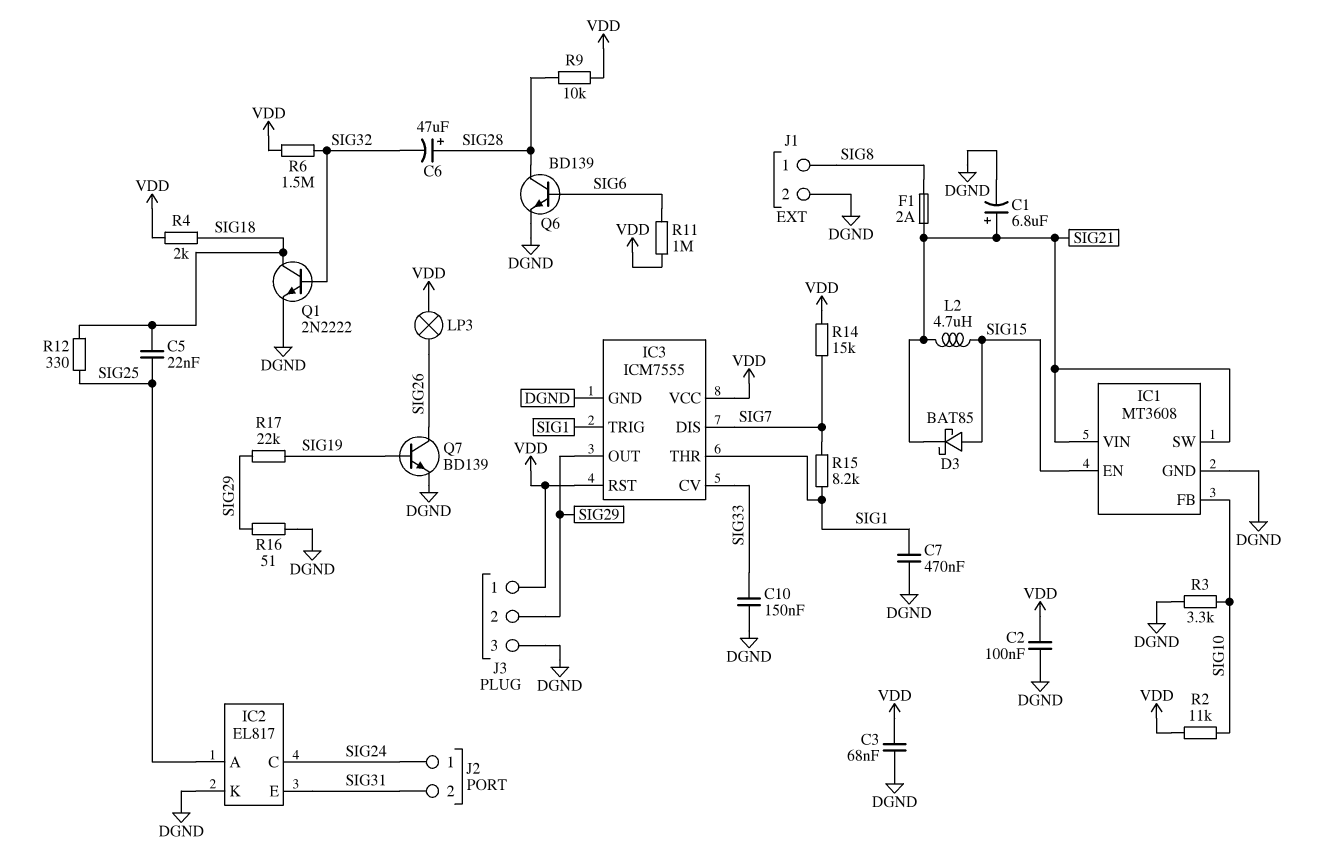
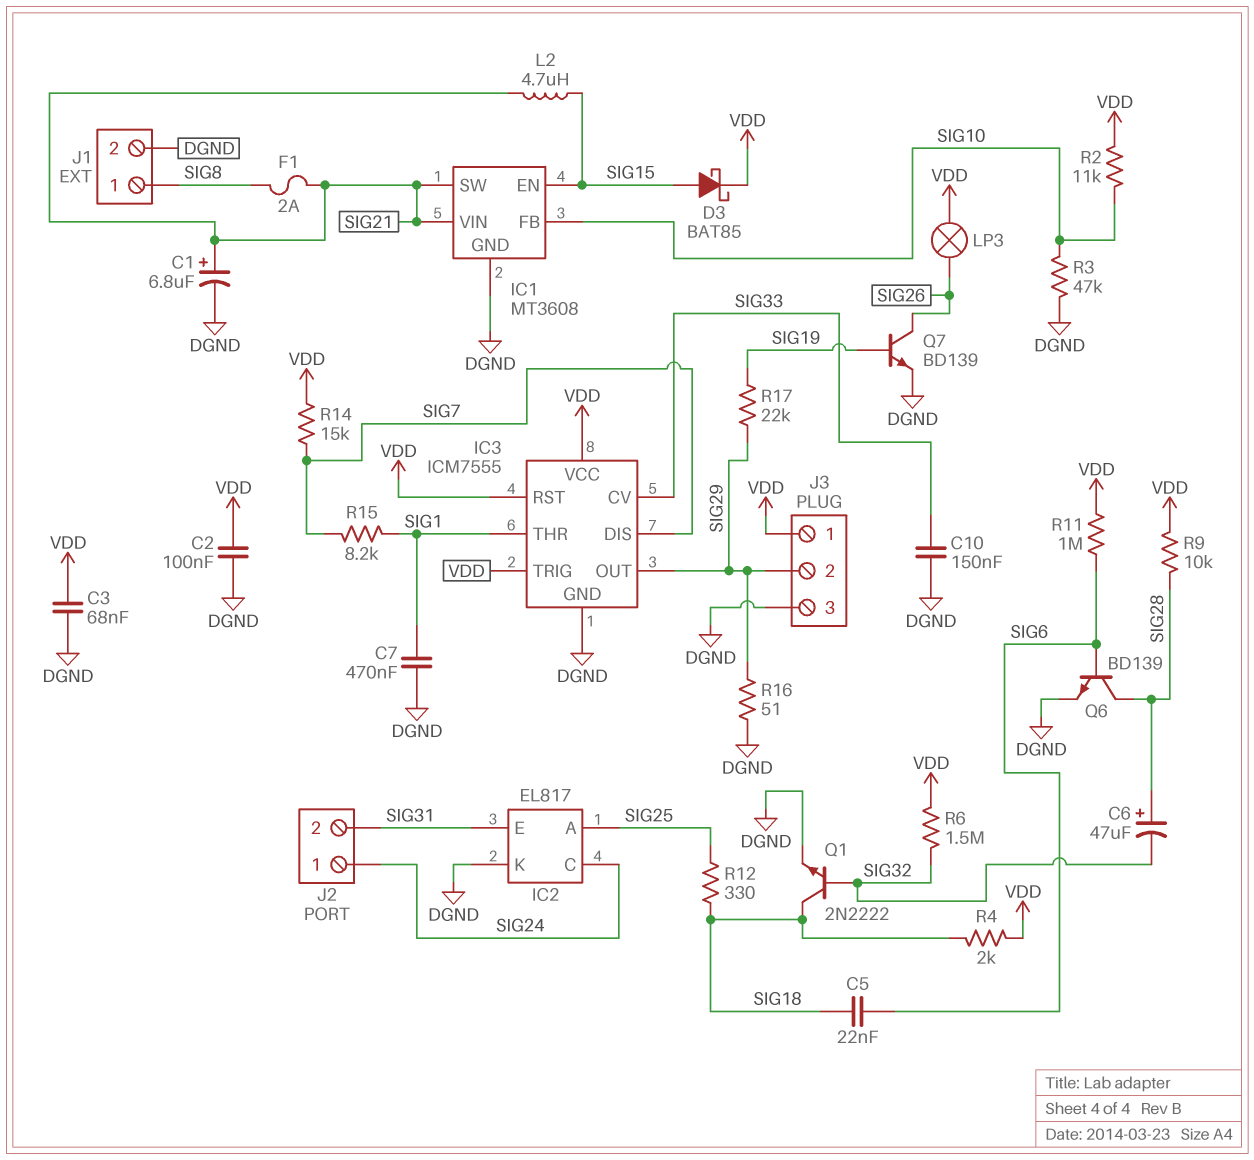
C5: 22nF (SIG18, SIG25) -> 22nF (SIG6, SIG18)
D3: schottky BAT85 (A SIG15, K SIG21) -> schottky BAT85 (A SIG15, K VDD)
IC3 pin TRIG: SIG1 -> VDD
R3: 3.3k (DGND, SIG10) -> 47k (DGND, SIG10)

